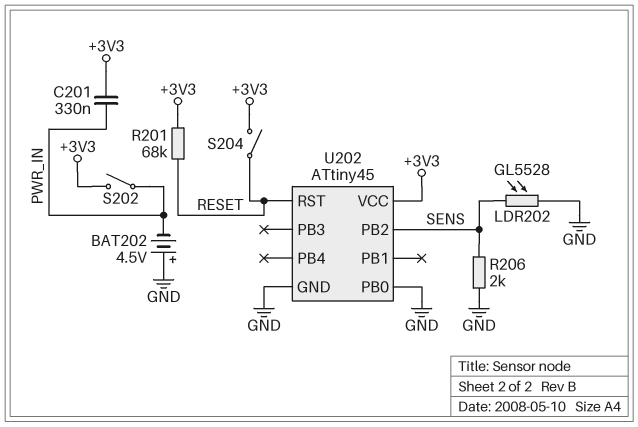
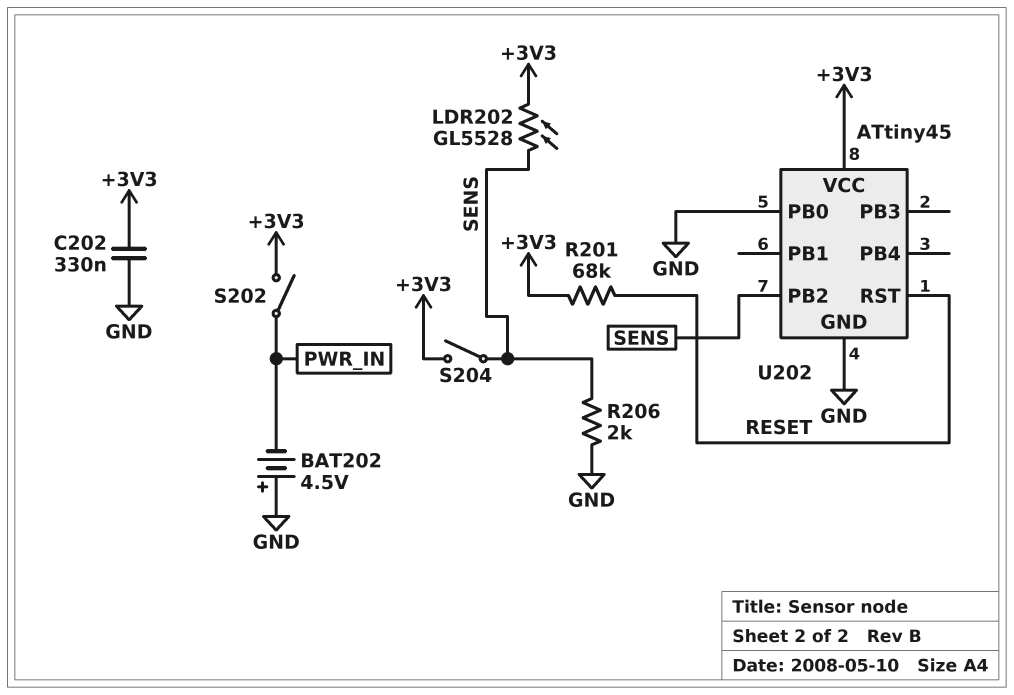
C201: 330nF (+3V3, PWR_IN) -> none
C202: none -> 330nF (+3V3, GND)
LDR202: GL5528 (GND, SENS) -> GL5528 (+3V3, SENS)
S204: switch (+3V3, RESET) -> switch (+3V3, SENS)

